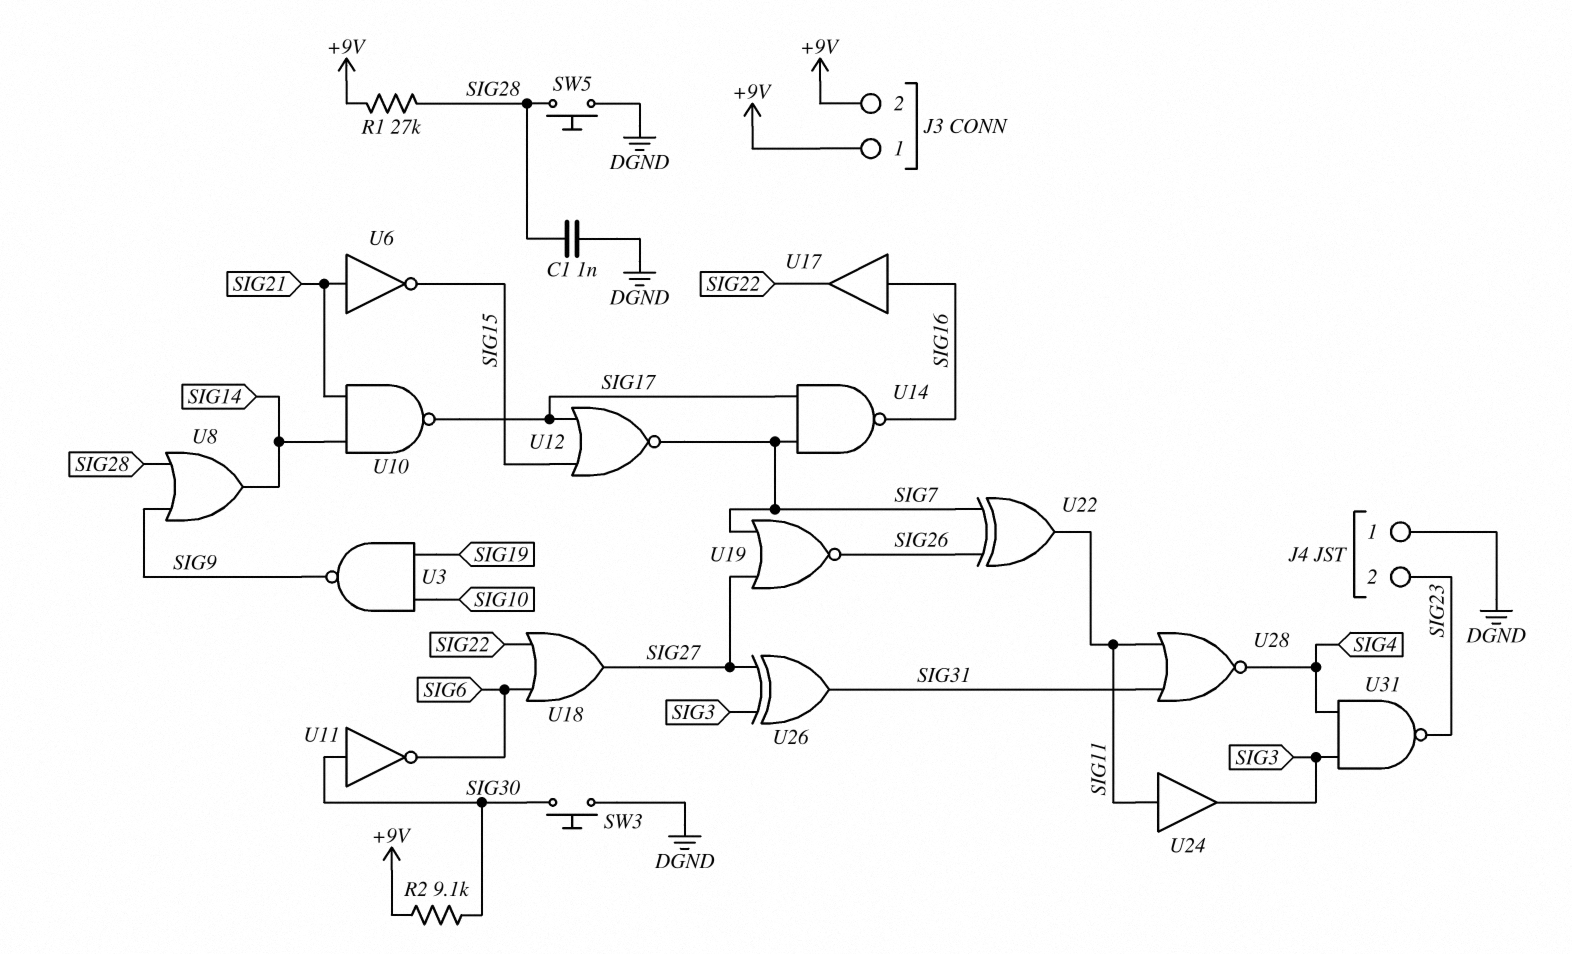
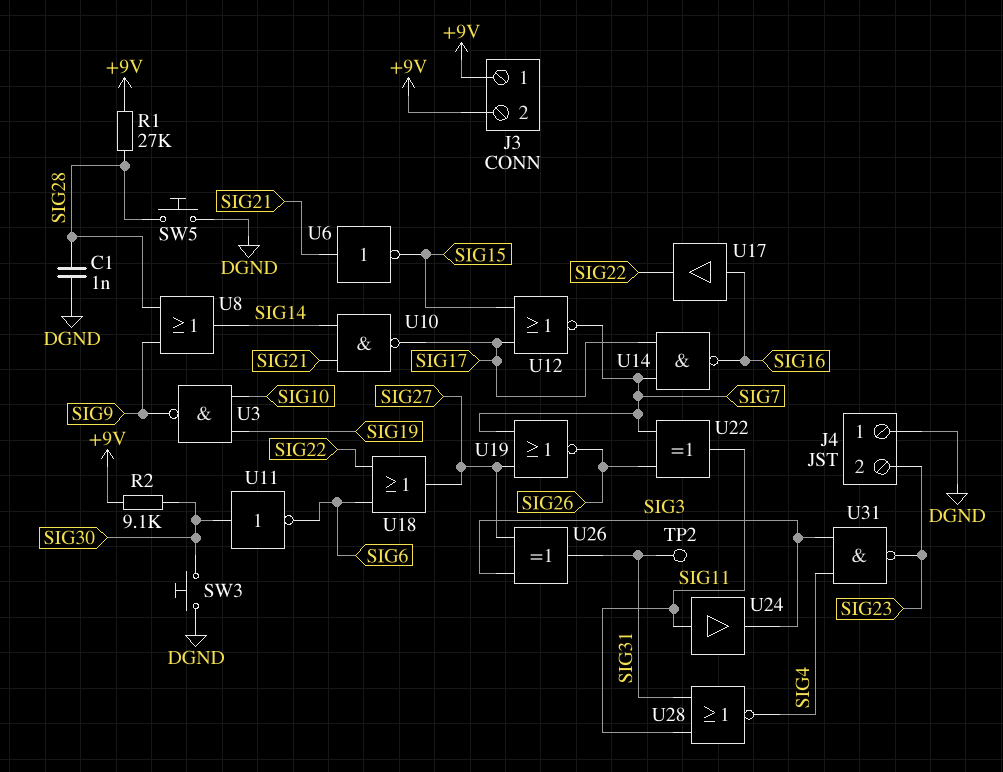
TP2: none -> test point (SIG31)

